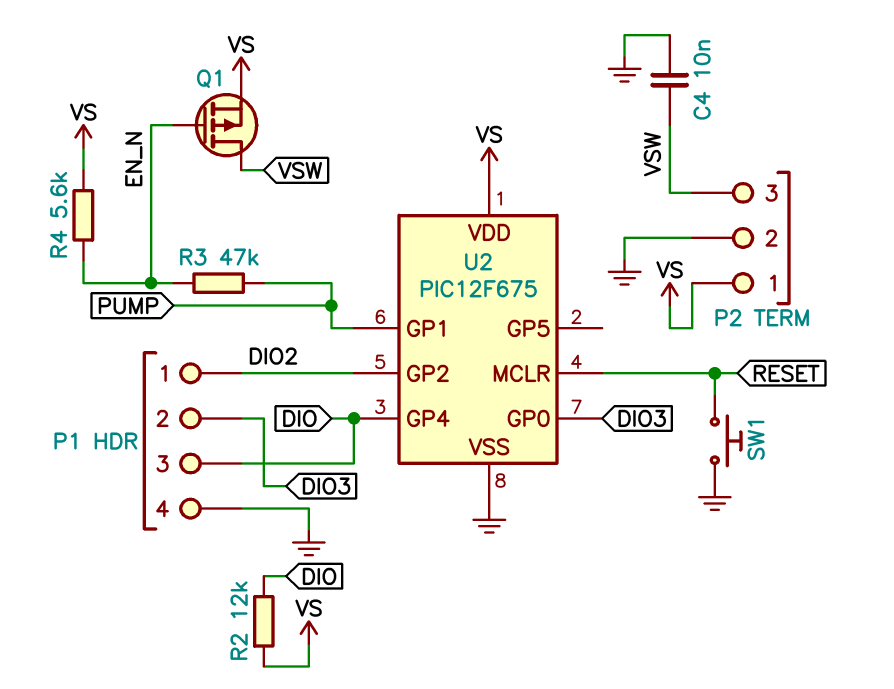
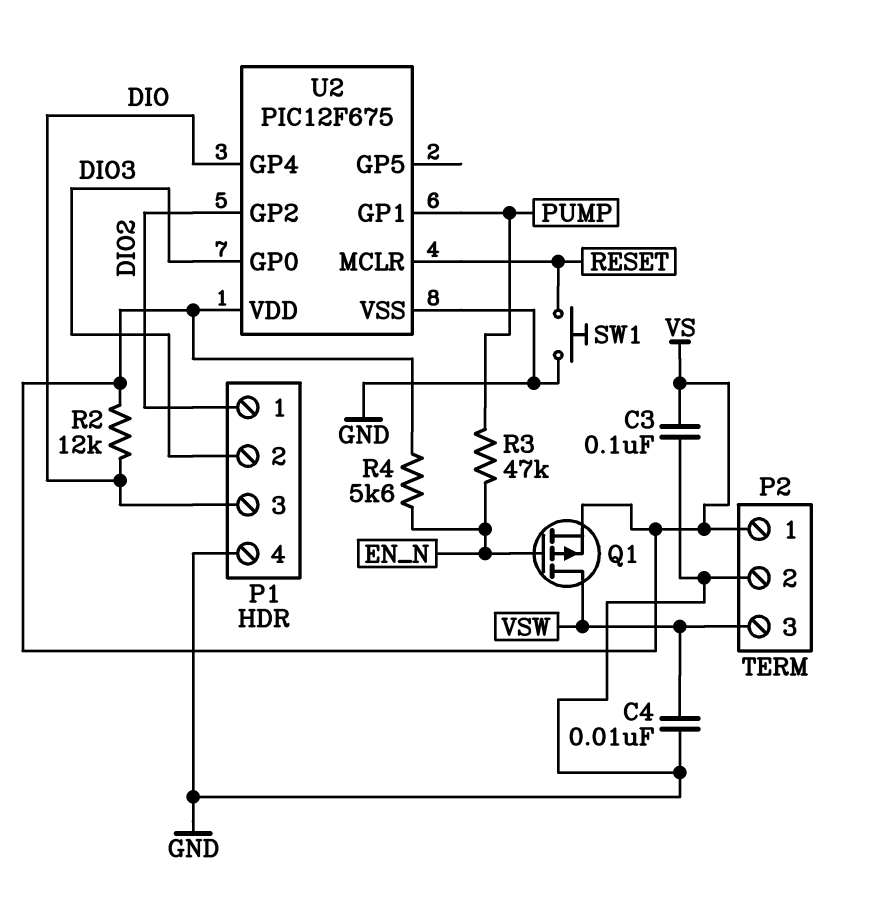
C3: none -> 100nF (GND, VS)

